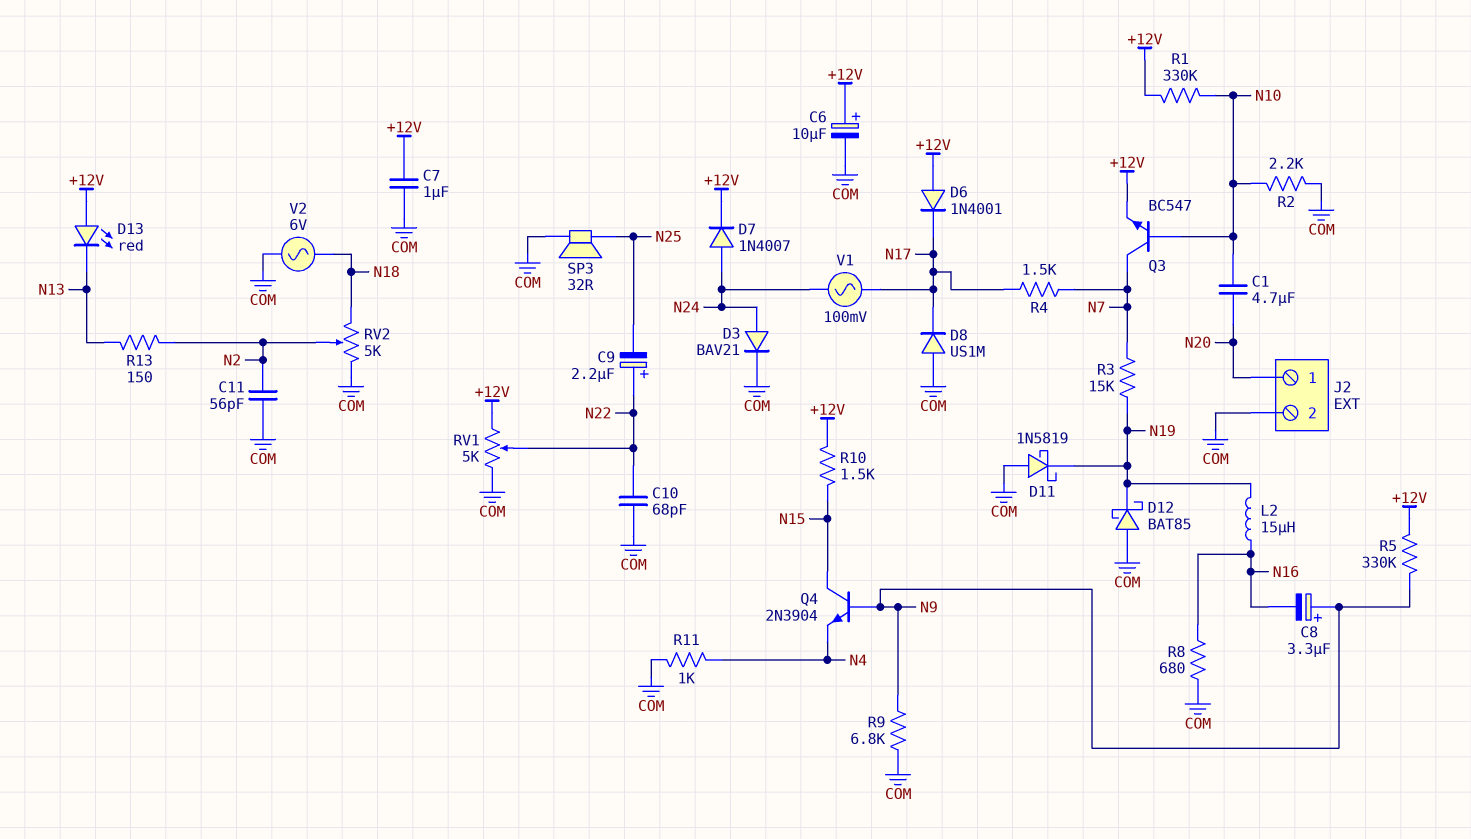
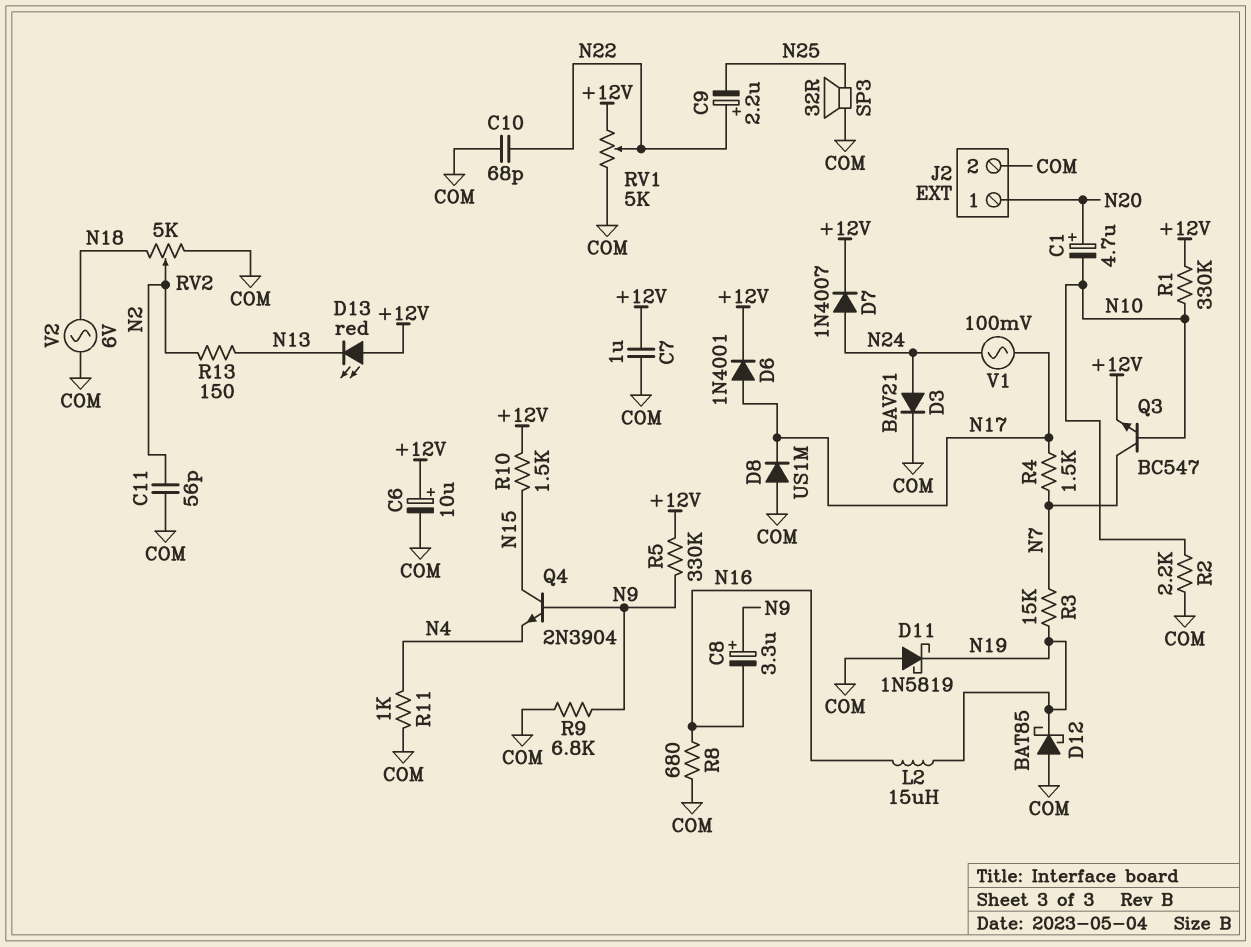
C1: 4.7uF (N10, N20) -> 4.7uF (plus N20, minus N10)
D6: diode 1N4001 (A +12V, K N17) -> diode 1N4001 (A N17, K +12V)

